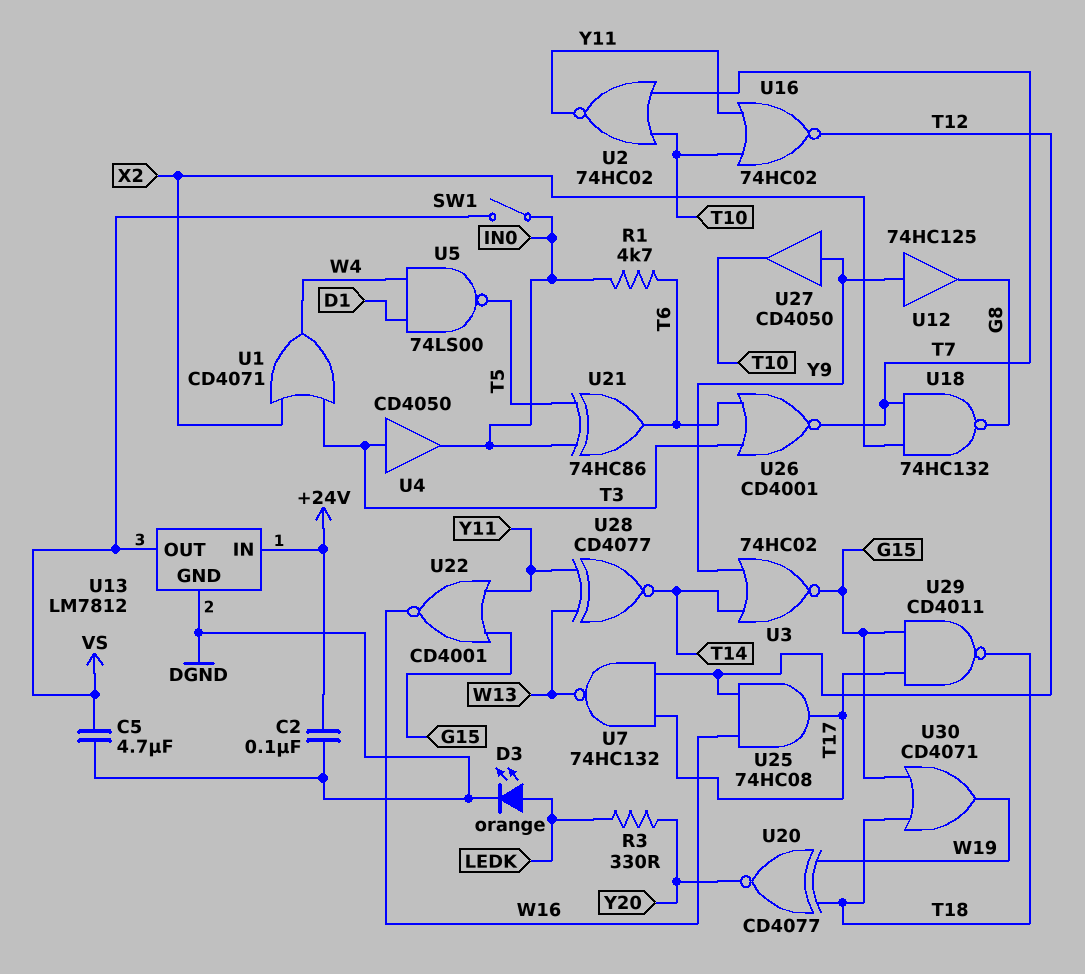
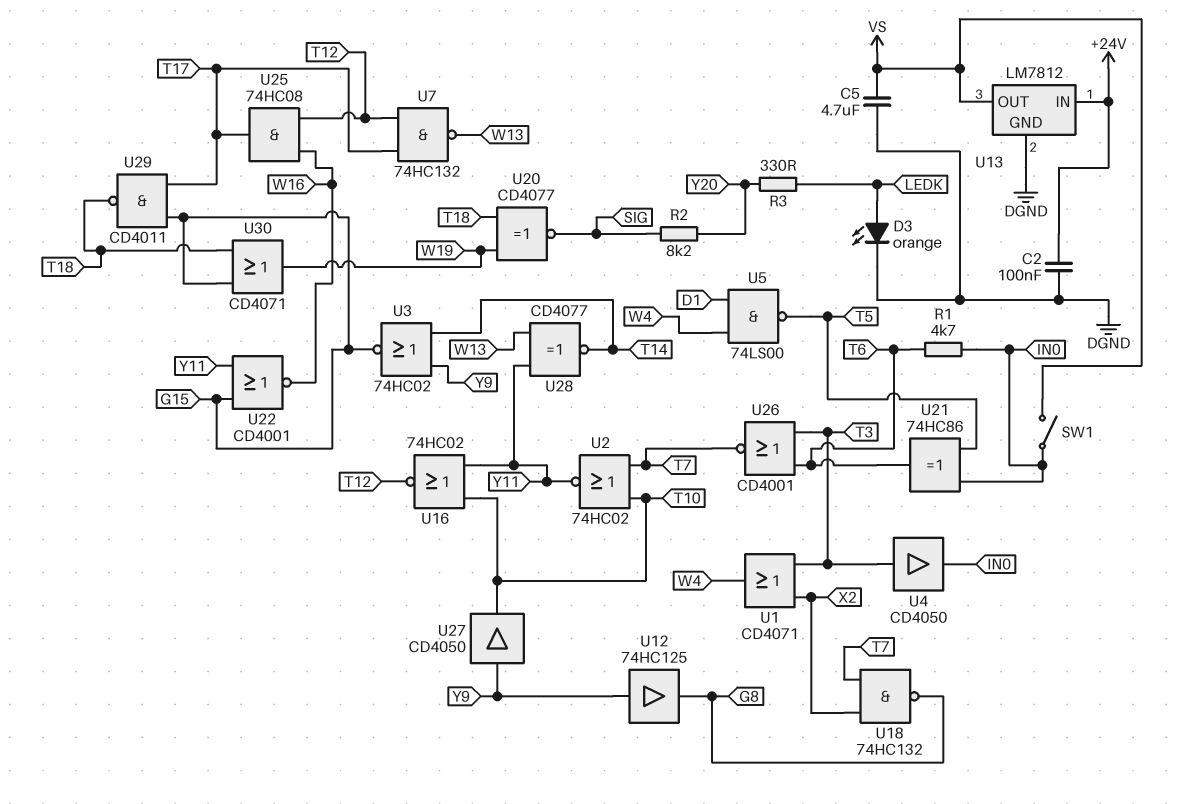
R2: none -> 8.2k (SIG, Y20)
U20: XNOR CD4077 (in T18, in W19, out Y20) -> XNOR CD4077 (in T18, in W19, out SIG)

